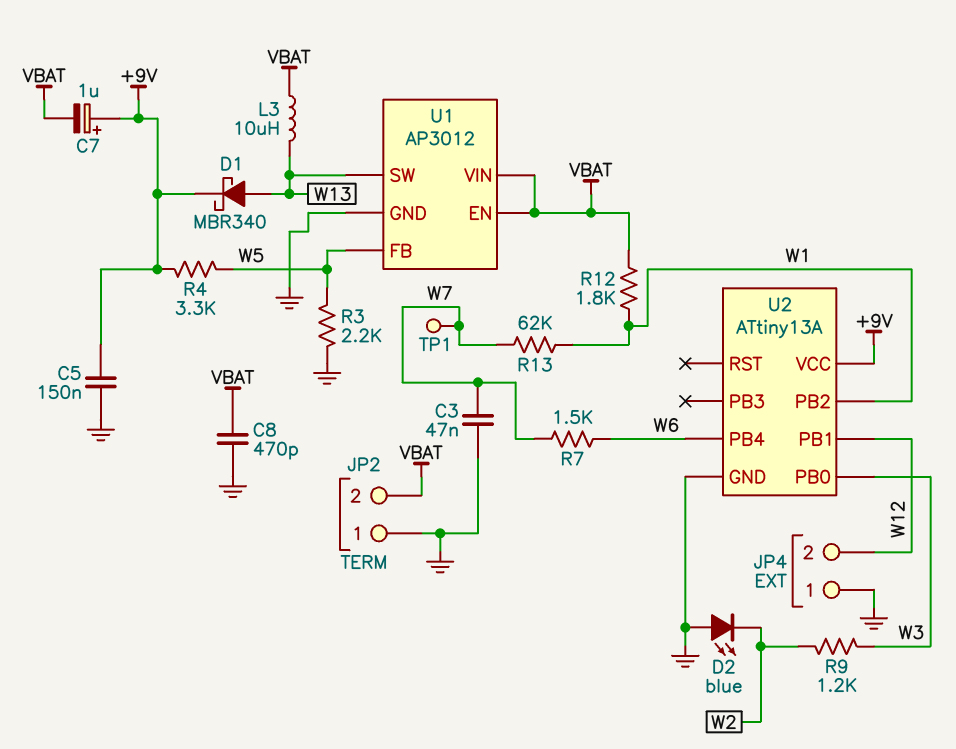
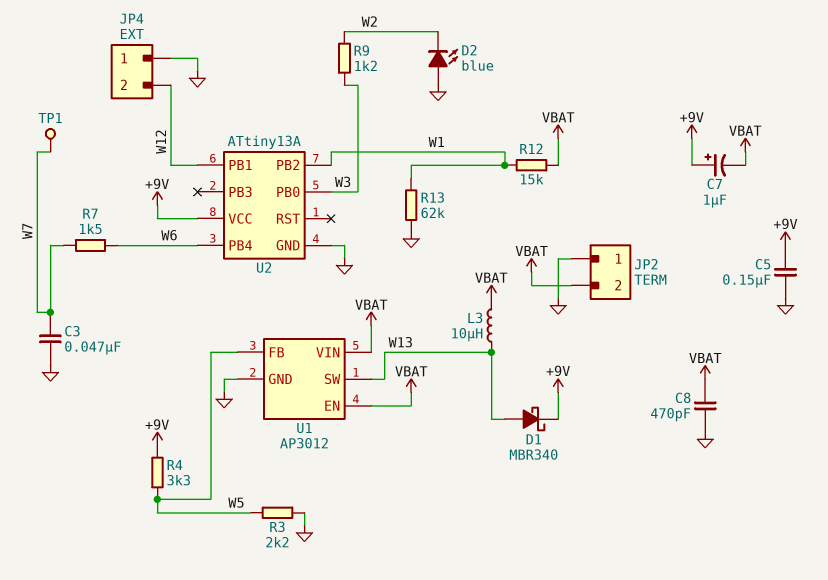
R12: 1.8k (VBAT, W1) -> 15k (VBAT, W1)
R13: 62k (W1, W7) -> 62k (GND, W1)

